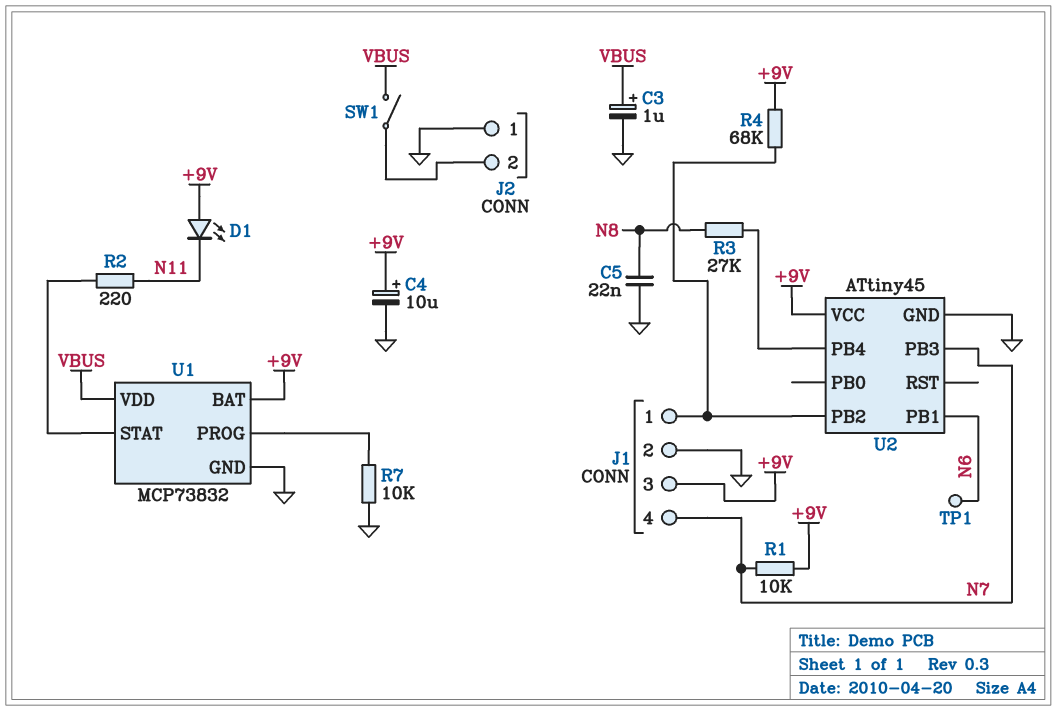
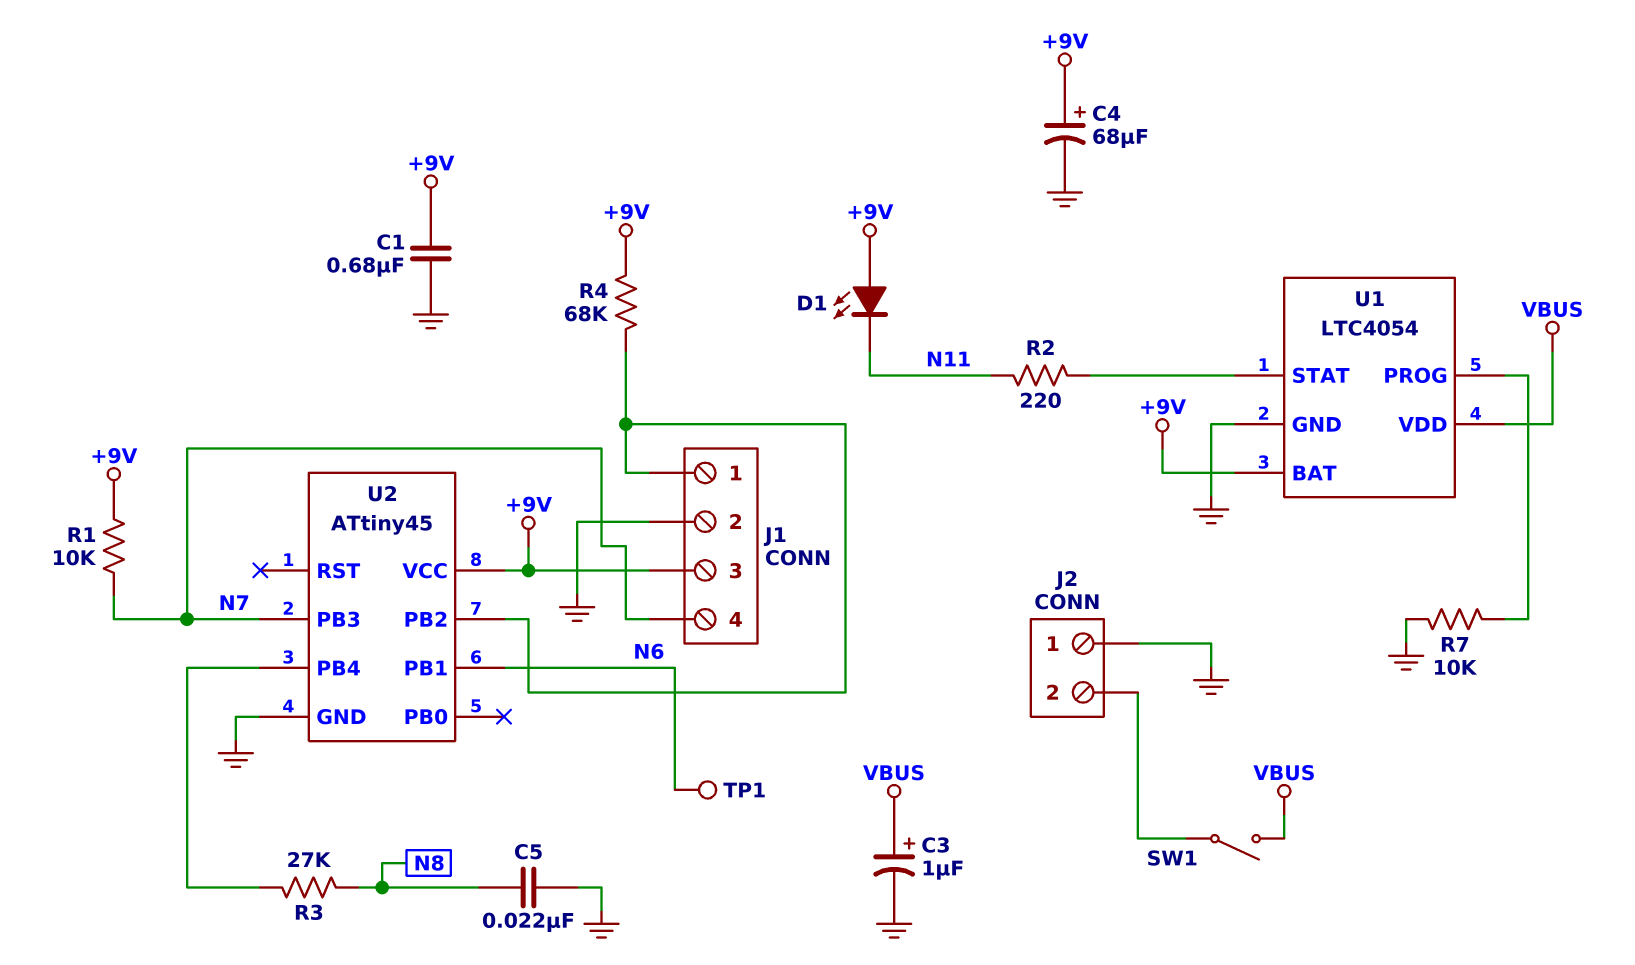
C1: none -> 680nF (+9V, GND)
C4: 10uF (plus +9V, minus GND) -> 68uF (plus +9V, minus GND)
U1: MCP73832 -> LTC4054

